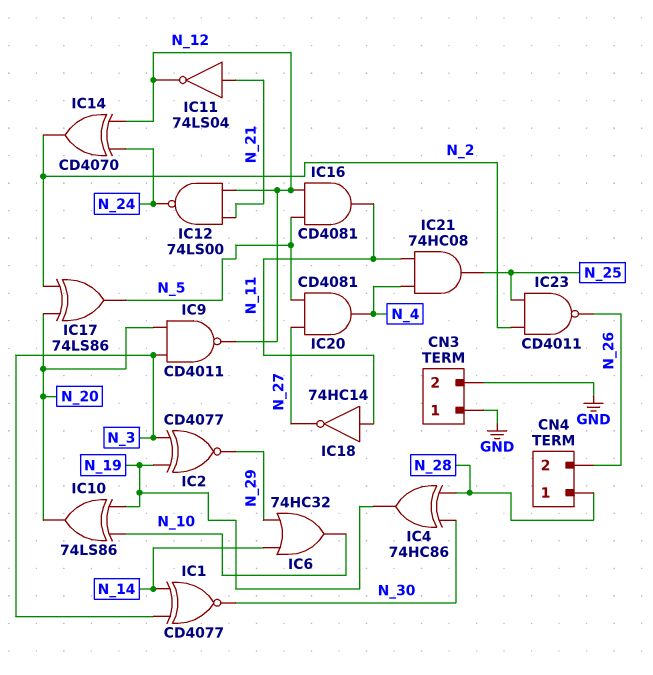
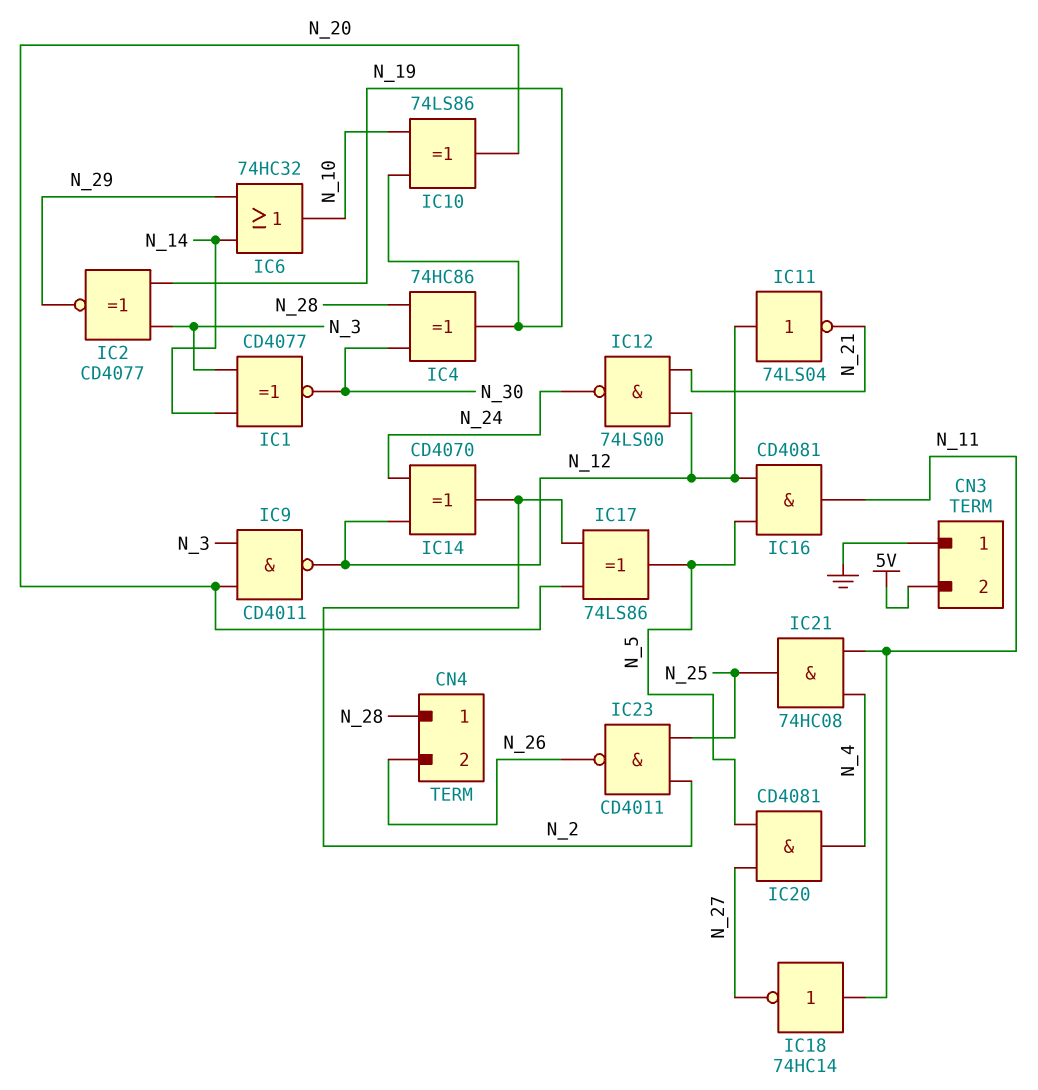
CN3 pin 2: GND -> 5V
IC11: NOT 74LS04 (in N_21, out N_12) -> NOT 74LS04 (in N_12, out N_21)

